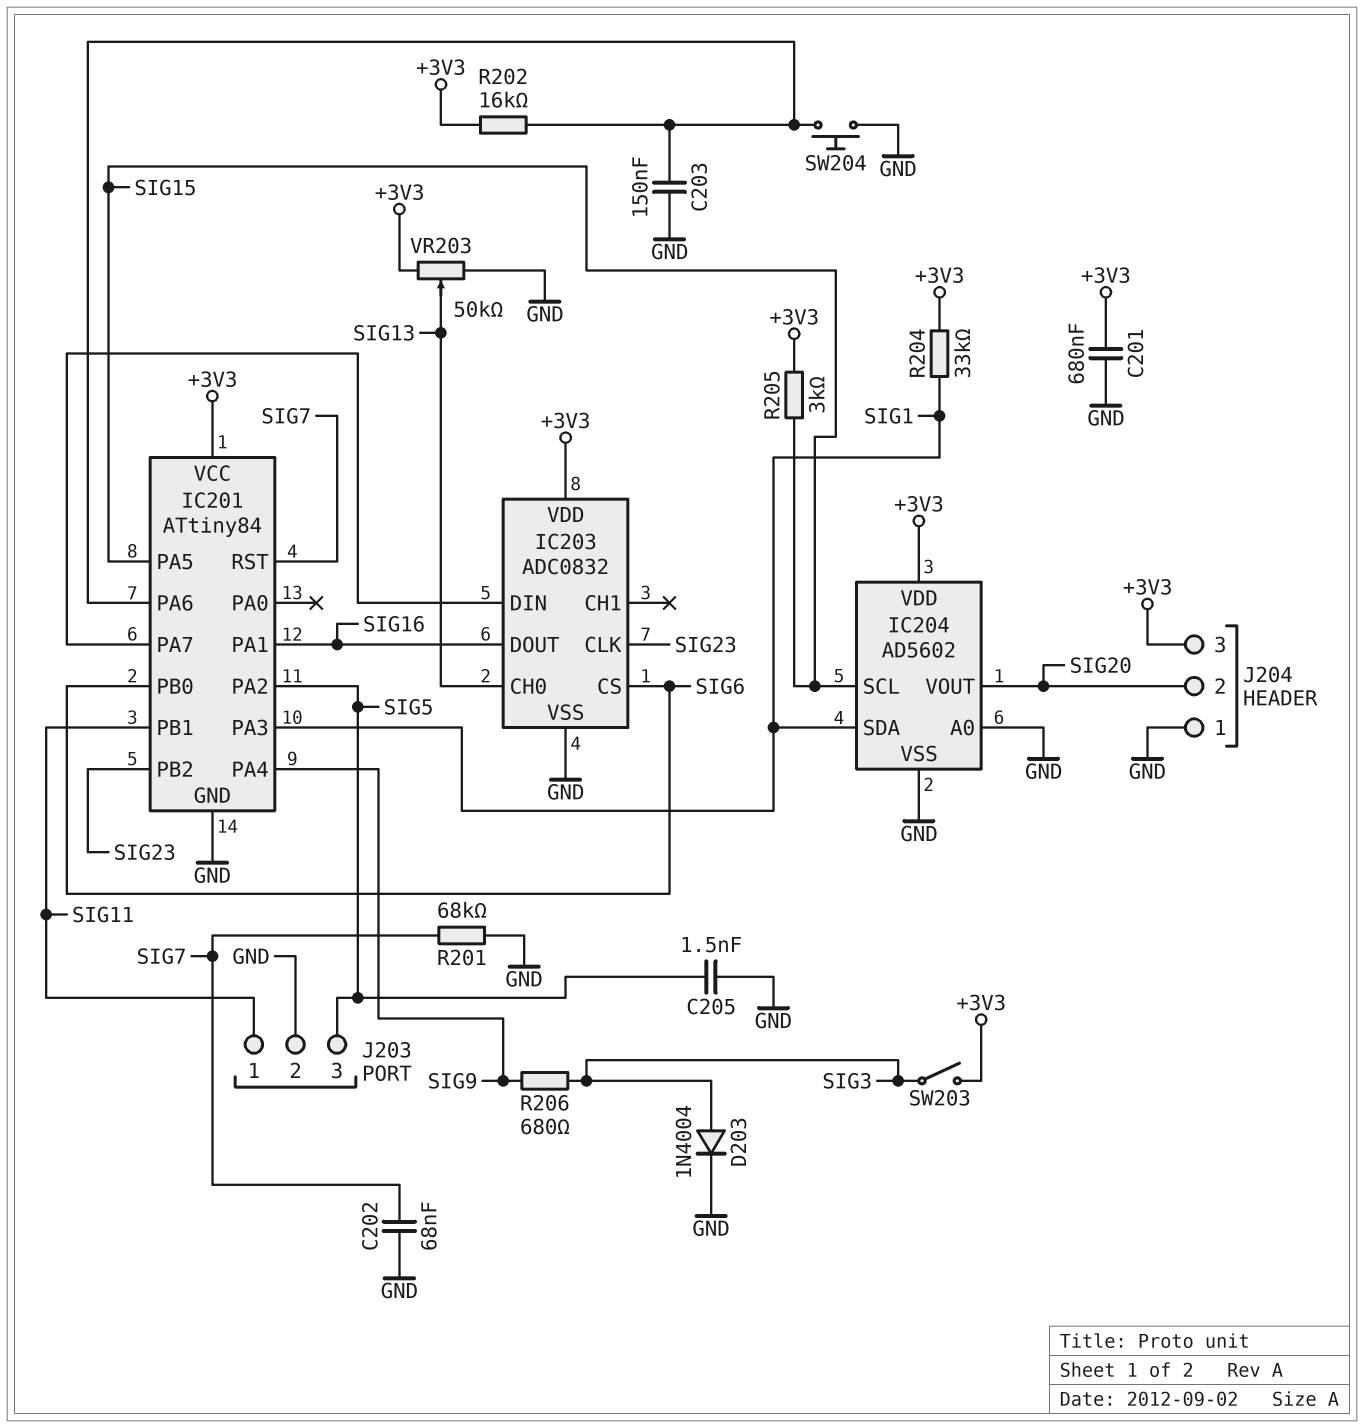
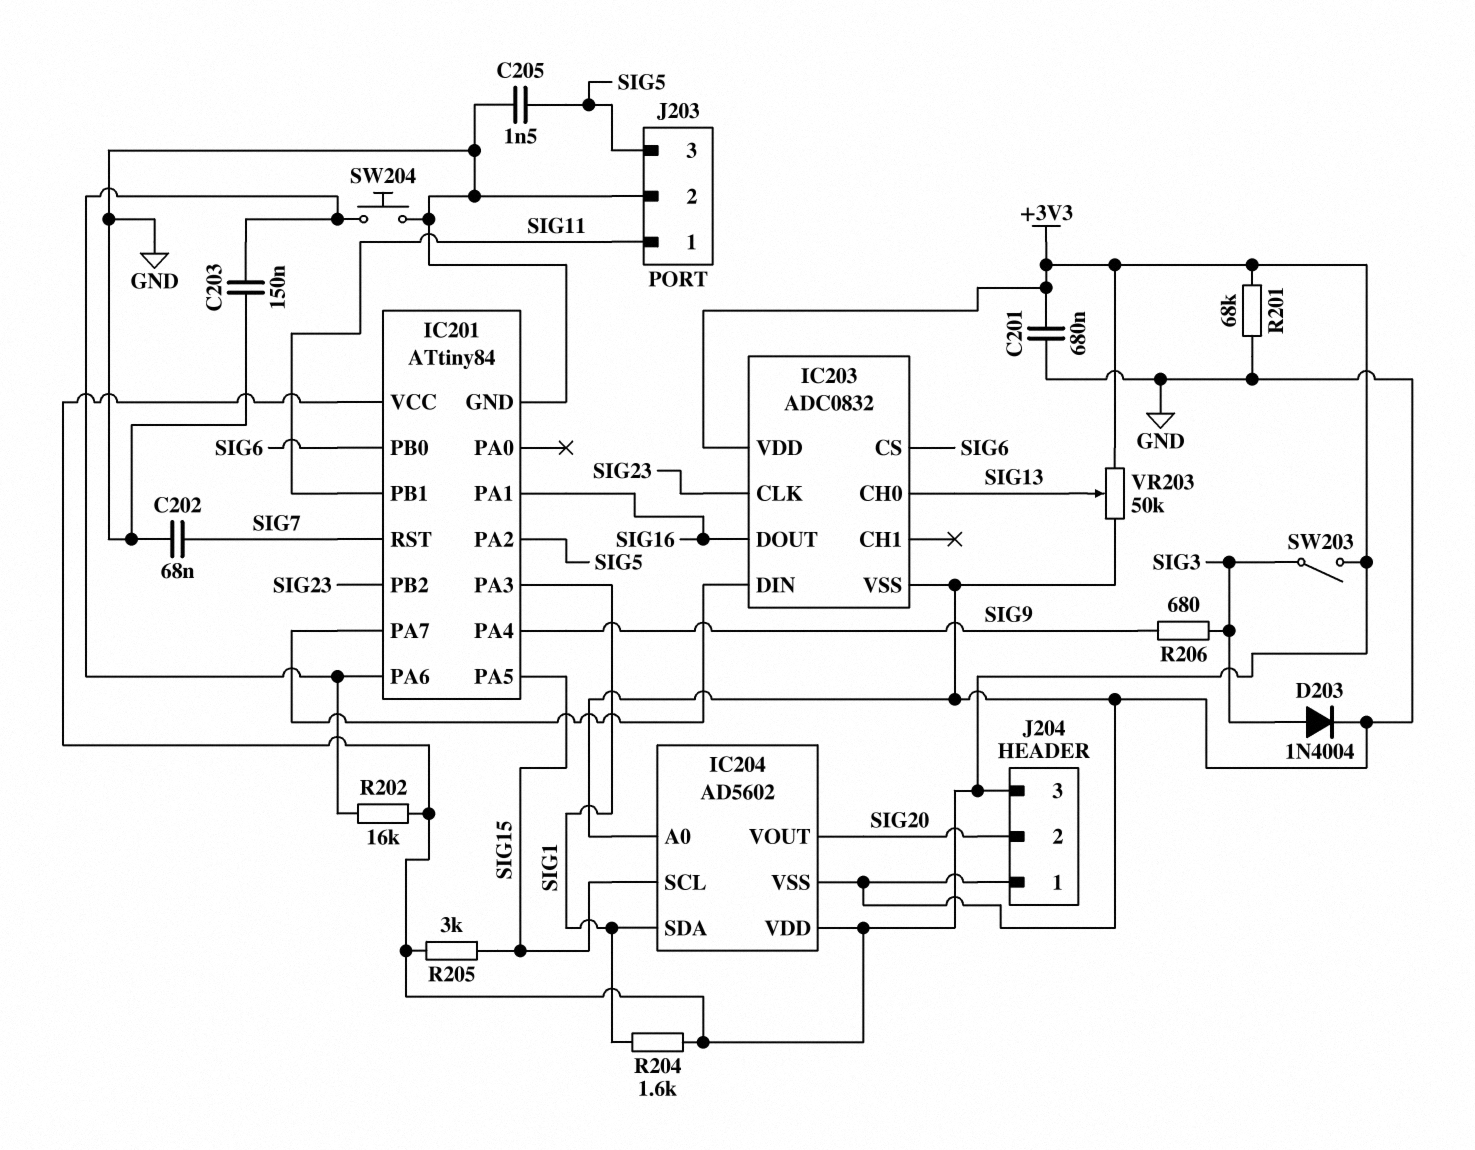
R201: 68k (GND, SIG7) -> 68k (+3V3, GND)
R204: 33k (+3V3, SIG1) -> 1.6k (+3V3, SIG1)

